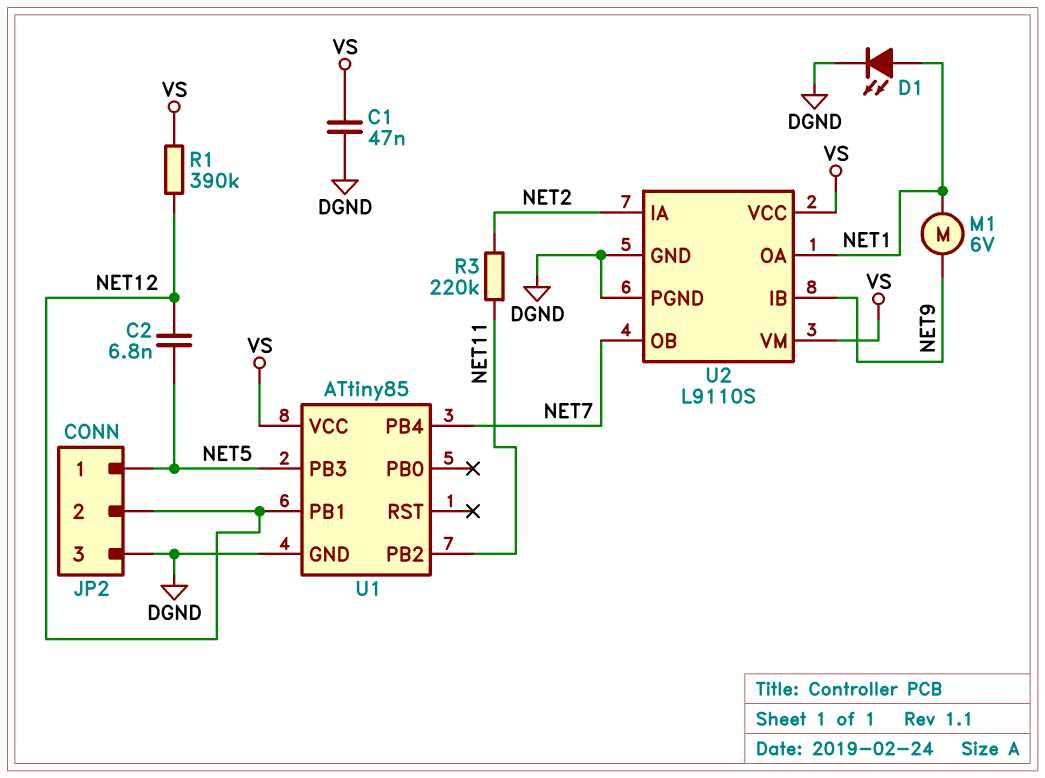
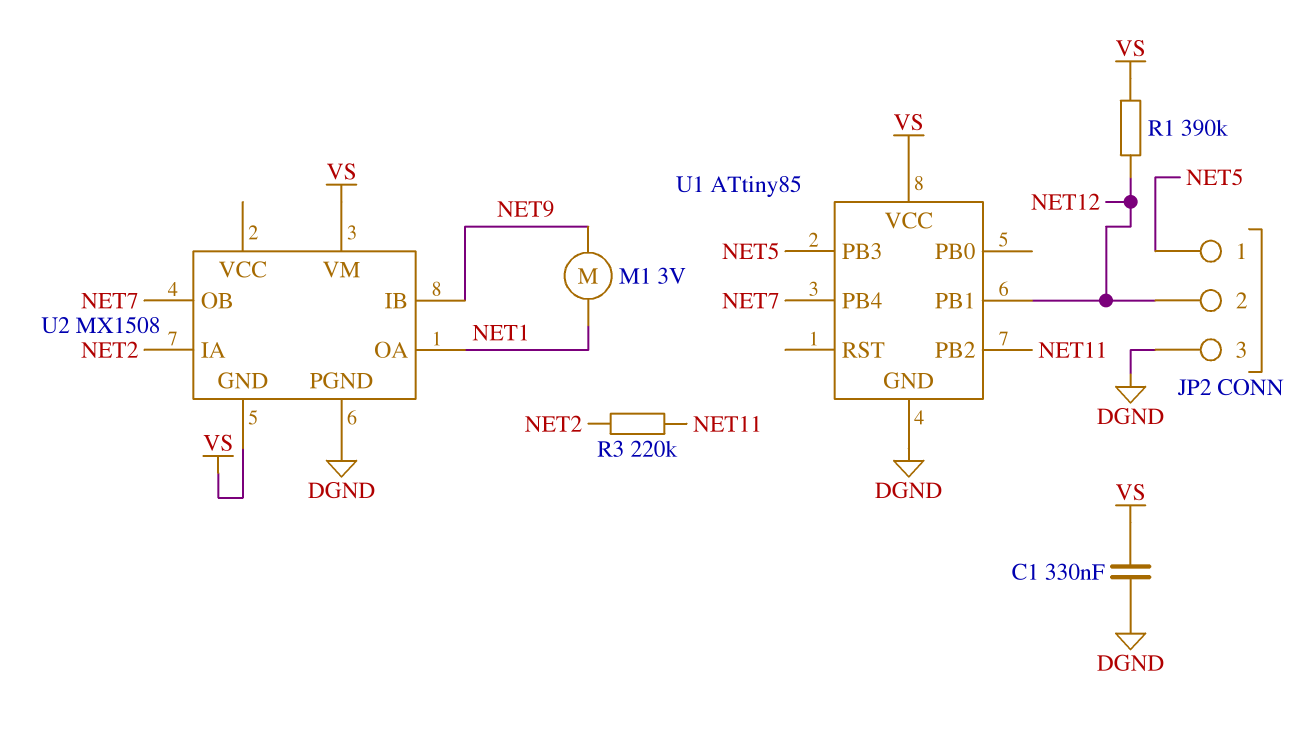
C1: 47nF (DGND, VS) -> 330nF (DGND, VS)
C2: 6.8nF (NET5, NET12) -> none
D1: LED (A NET1, K DGND) -> none
M1: motor 6V (NET1, NET9) -> motor 3V (NET1, NET9)
U2: L9110S -> MX1508
U2 pin GND: DGND -> VS
U2 pin VCC: VS -> none

